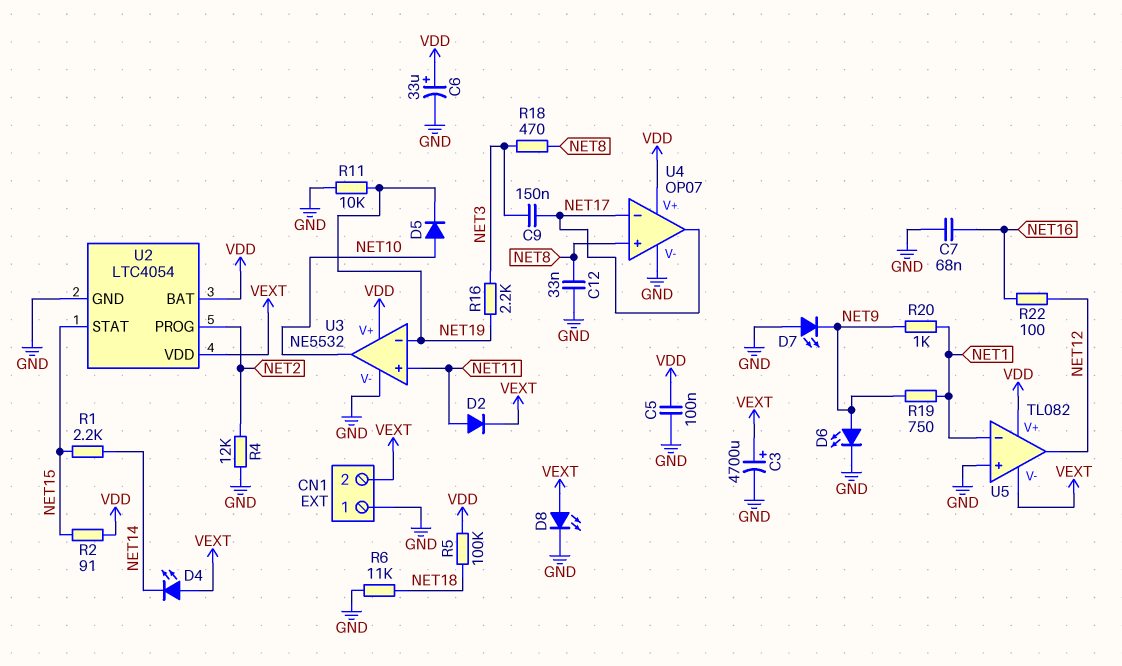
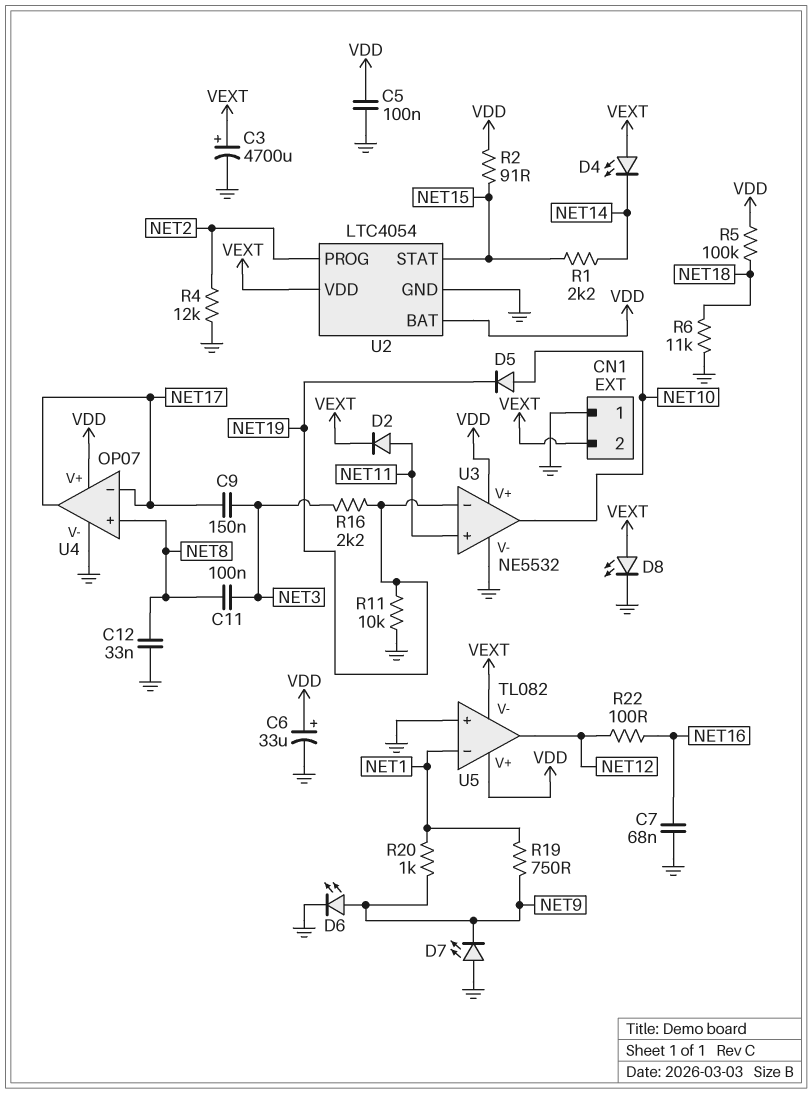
C11: none -> 100nF (NET3, NET8)
R18: 470 (NET3, NET8) -> none

